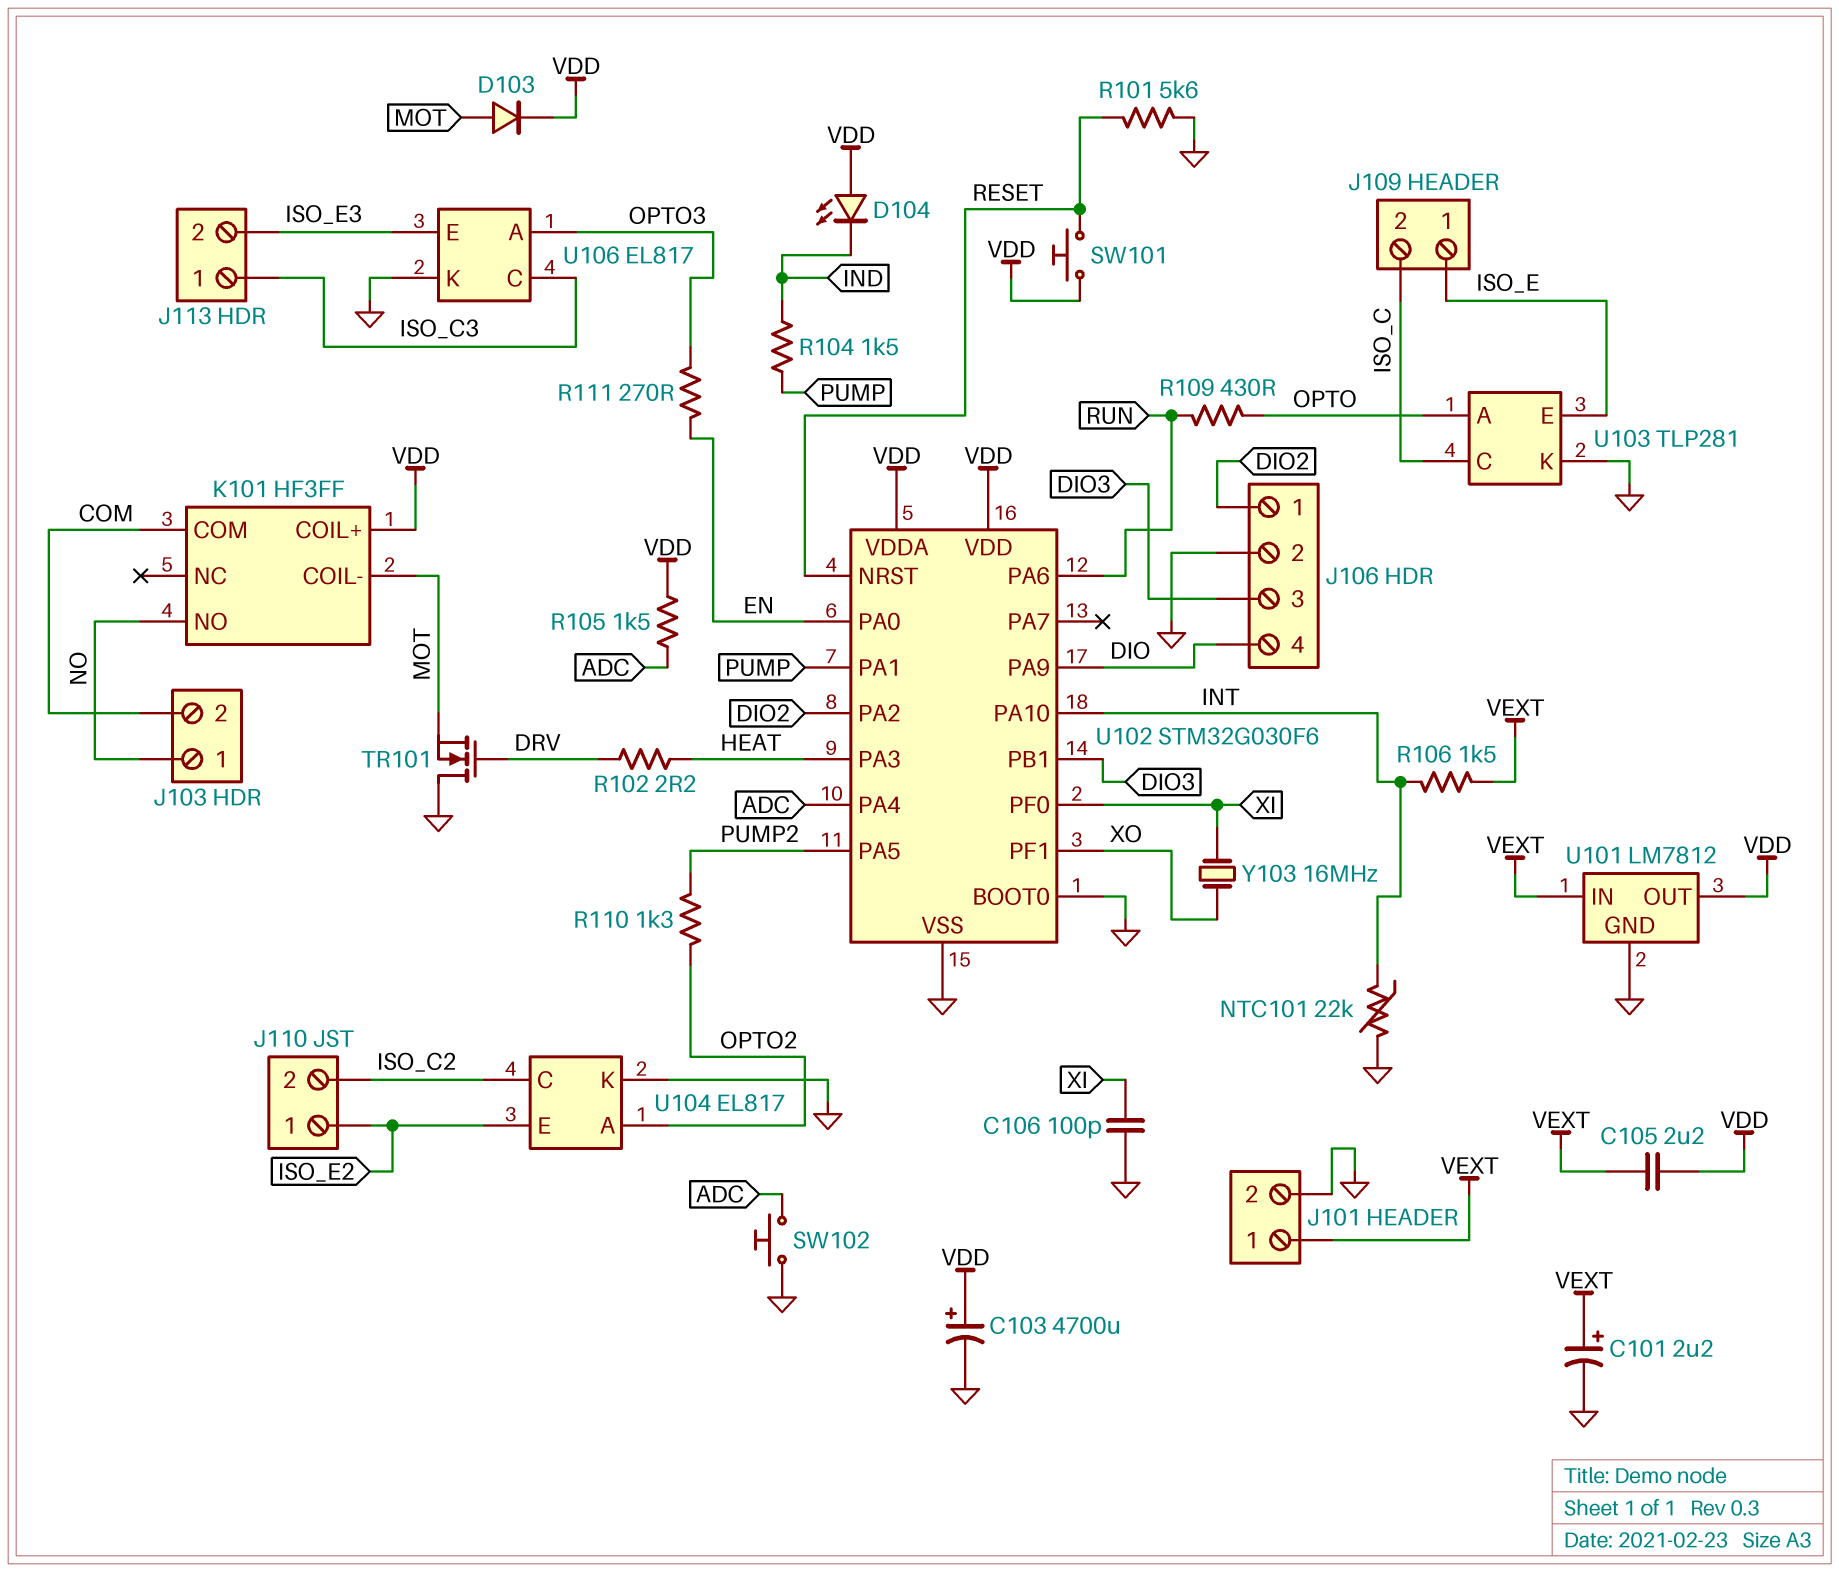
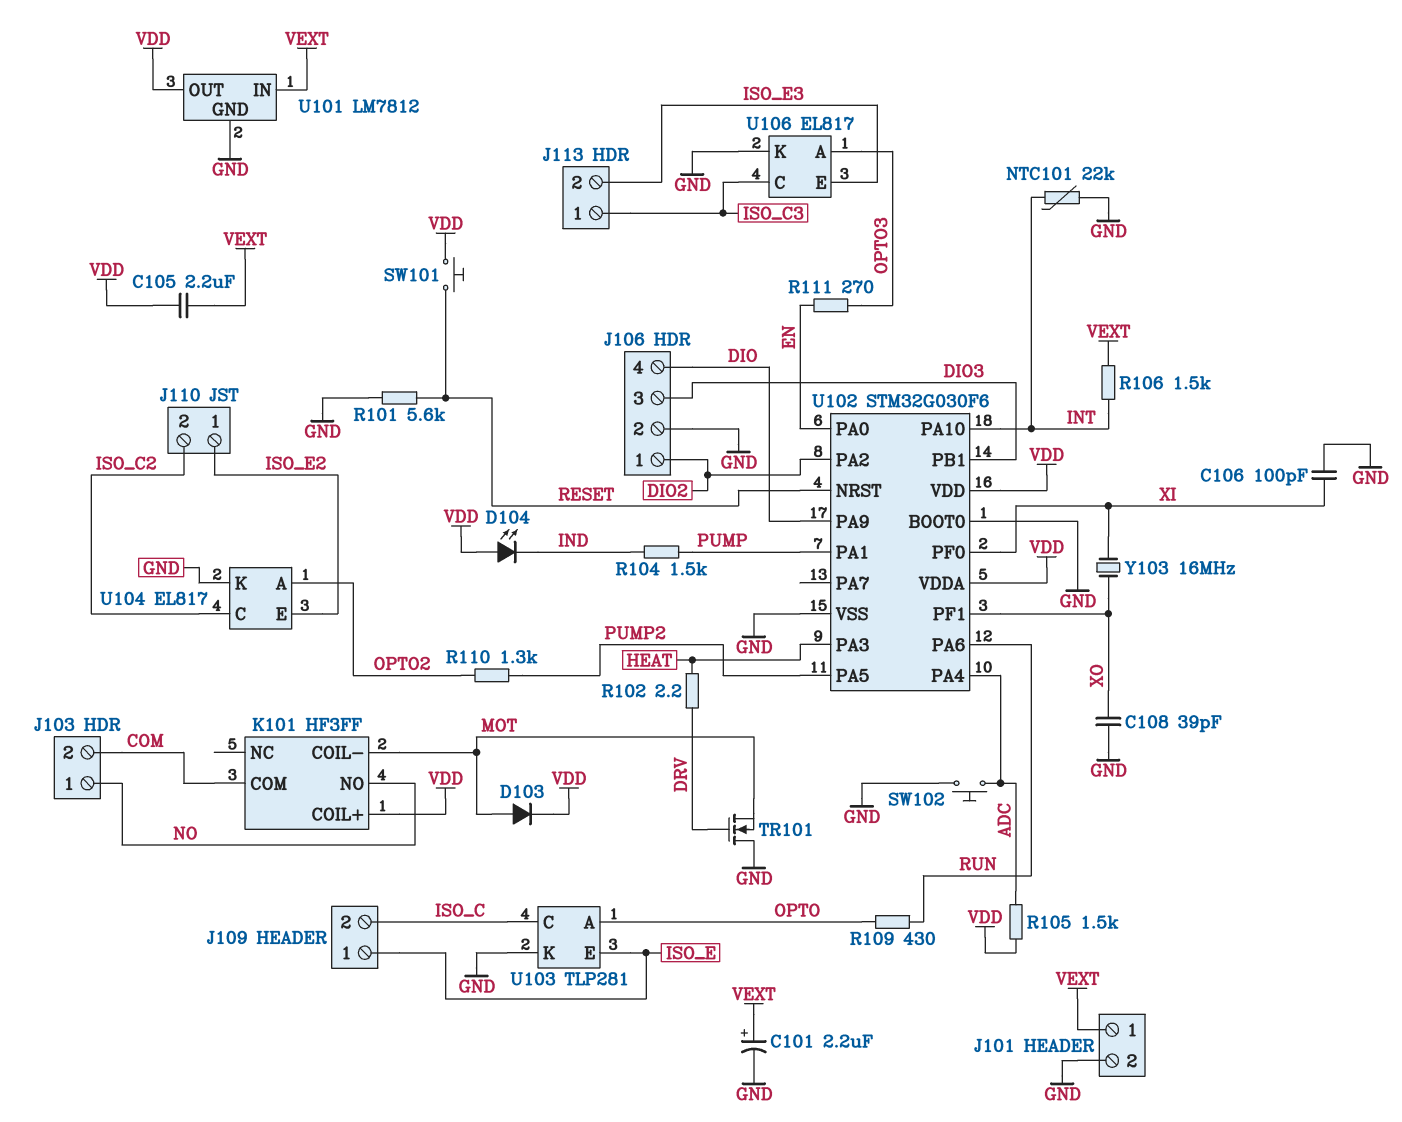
C103: 4700uF (plus VDD, minus GND) -> none
C108: none -> 39pF (GND, XO)

